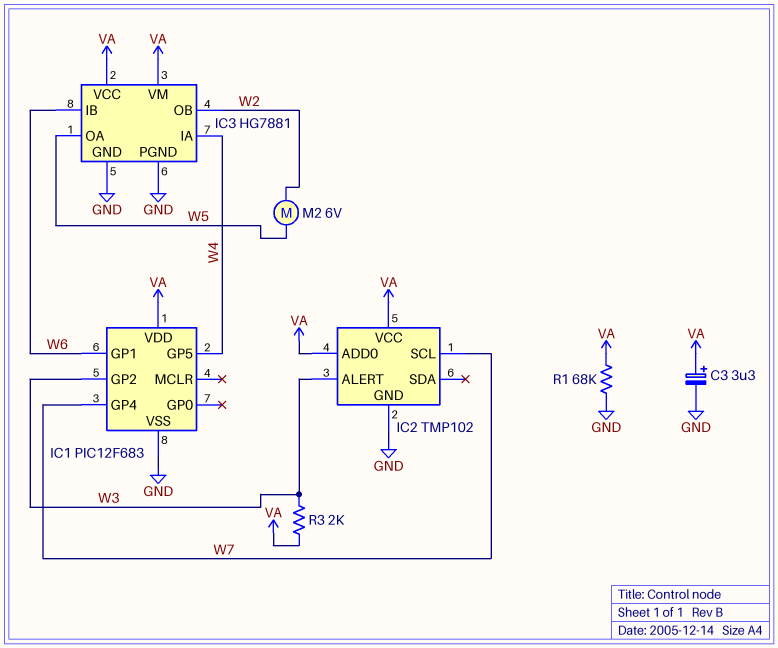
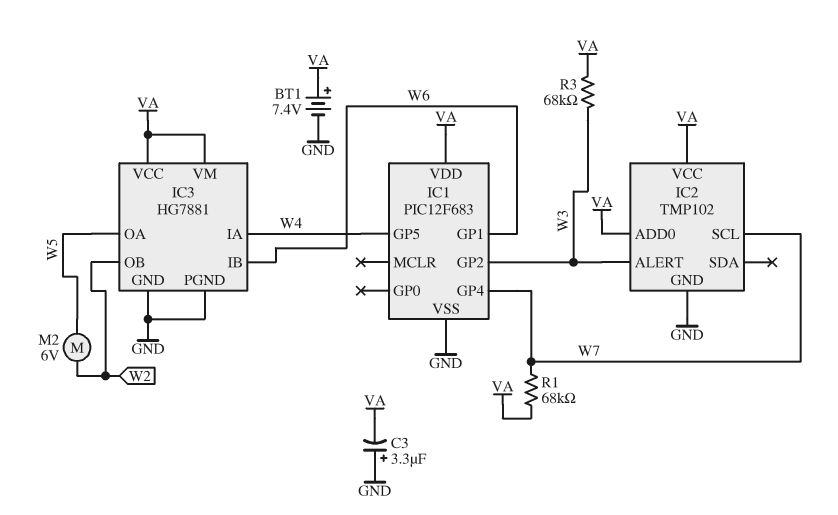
BT1: none -> 7.4V (plus VA, minus GND)
C3: 3.3uF (plus VA, minus GND) -> 3.3uF (plus GND, minus VA)
R1: 68k (GND, VA) -> 68k (VA, W7)
R3: 2k (VA, W3) -> 68k (VA, W3)

